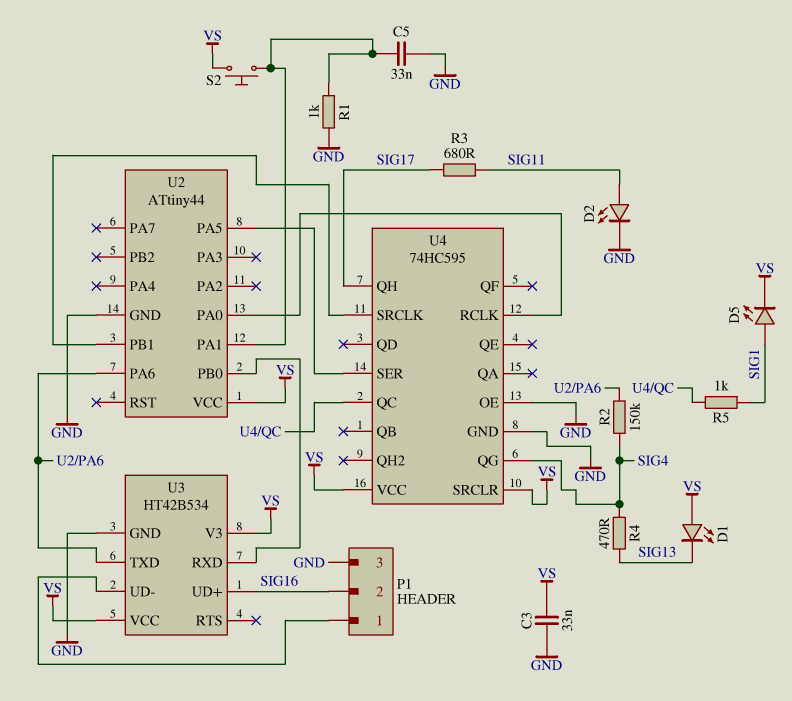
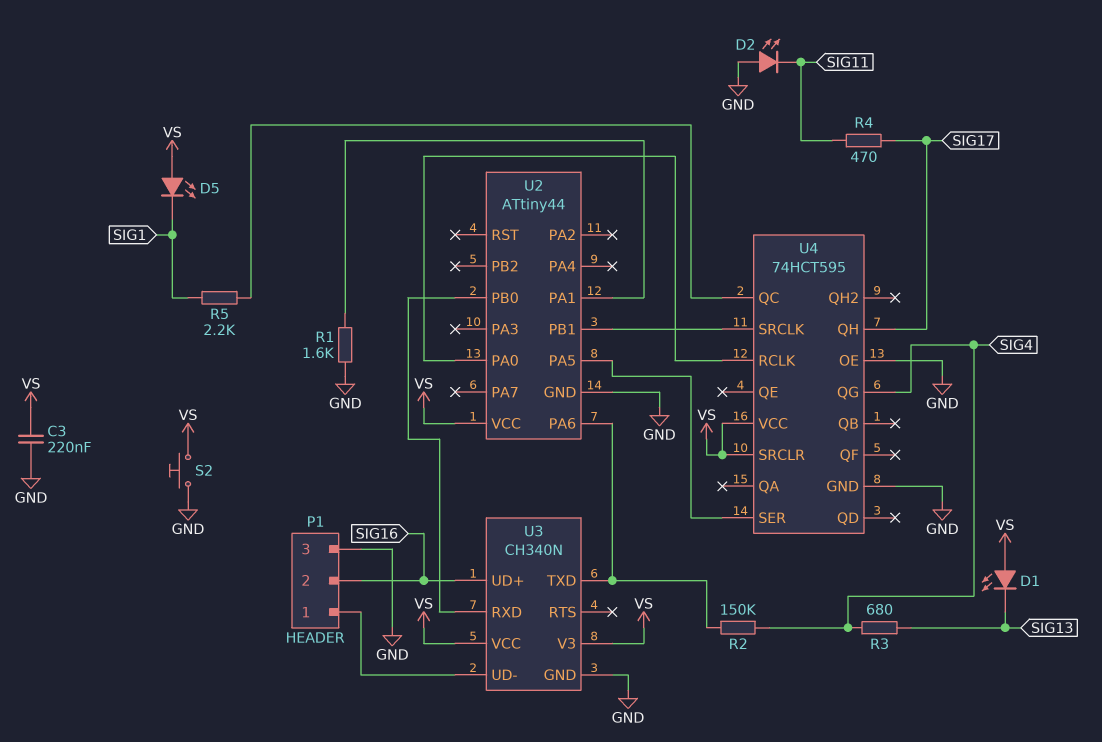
C3: 33nF (GND, VS) -> 220nF (GND, VS)
C5: 33nF (GND, U2/PA1) -> none
D2: LED (A SIG11, K GND) -> LED (A GND, K SIG11)
D5: LED (A SIG1, K VS) -> LED (A VS, K SIG1)
R1: 1k (GND, U2/PA1) -> 1.6k (GND, U2/PA1)
R3: 680 (SIG11, SIG17) -> 680 (SIG4, SIG13)
R4: 470 (SIG4, SIG13) -> 470 (SIG11, SIG17)
R5: 1k (SIG1, U4/QC) -> 2.2k (SIG1, U4/QC)
S2: button (U2/PA1, VS) -> button (GND, VS)
U3: HT42B534 -> CH340N
U4: 74HC595 -> 74HCT595

